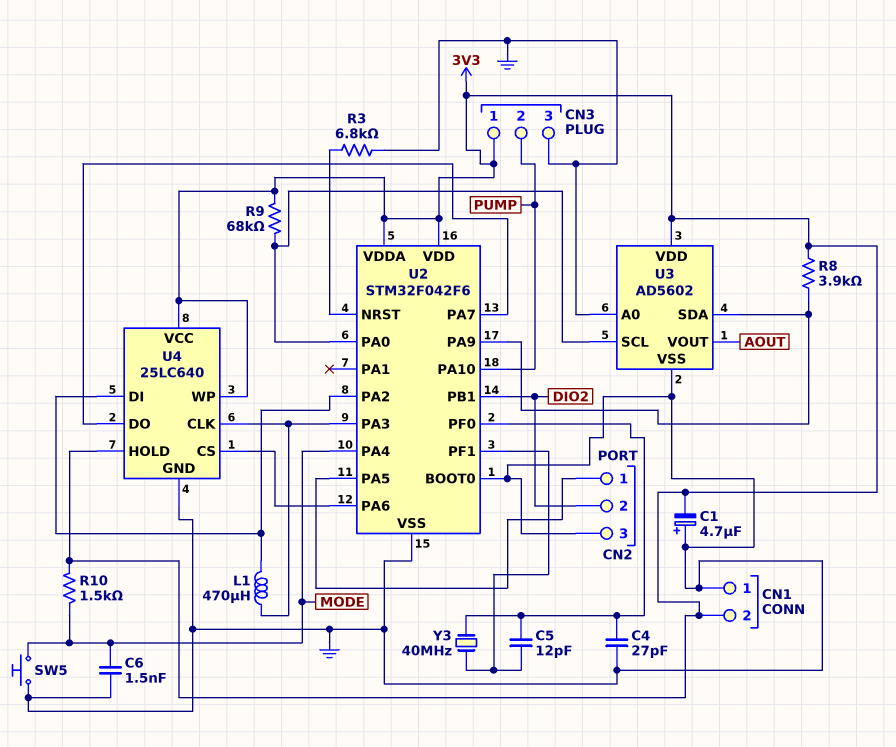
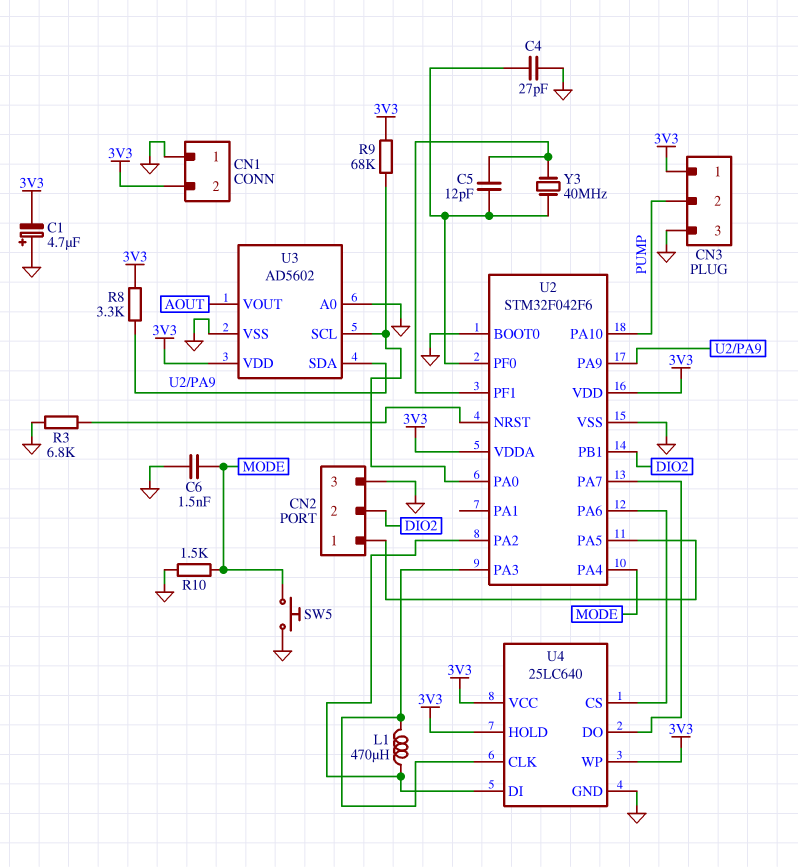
R8: 3.9k (3V3, U2/PA9) -> 3.3k (3V3, U2/PA9)
R10: 1.5k (3V3, MODE) -> 1.5k (GND, MODE)

